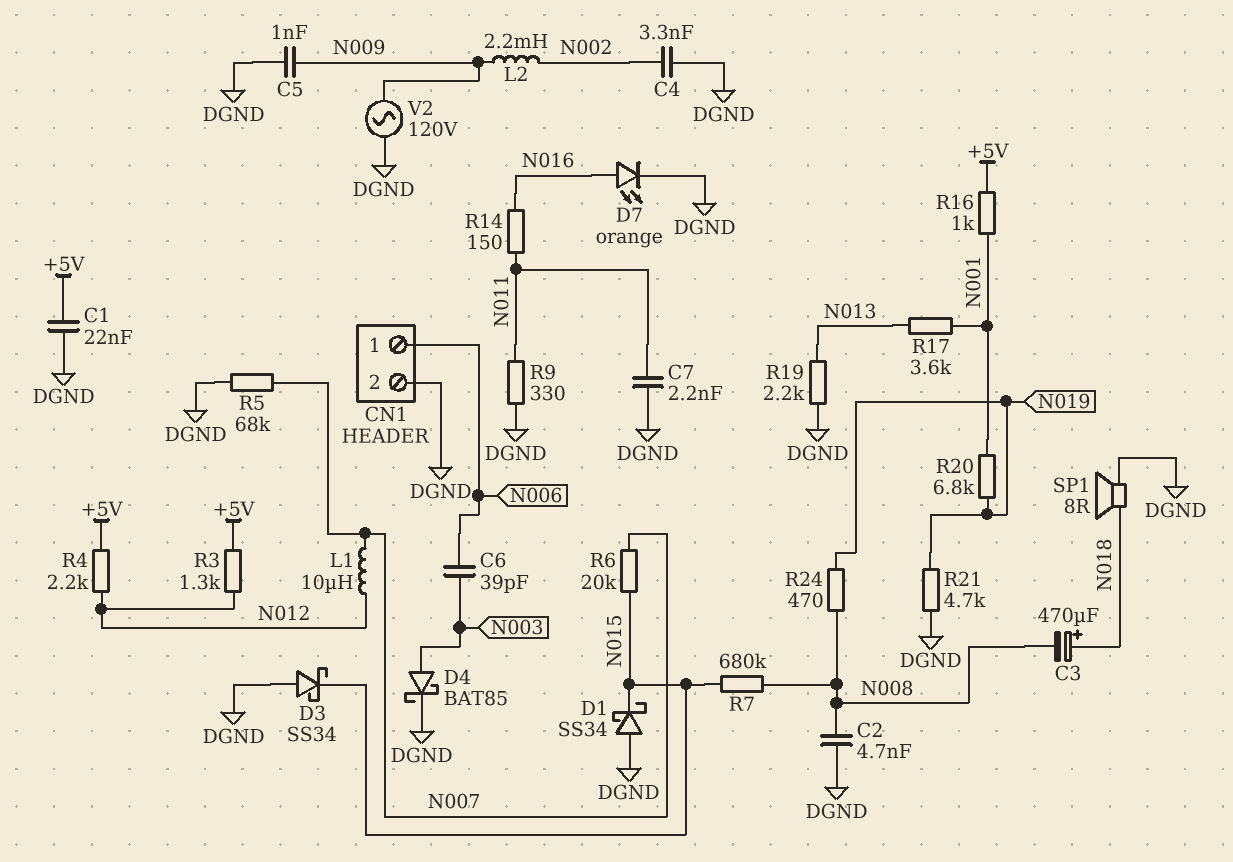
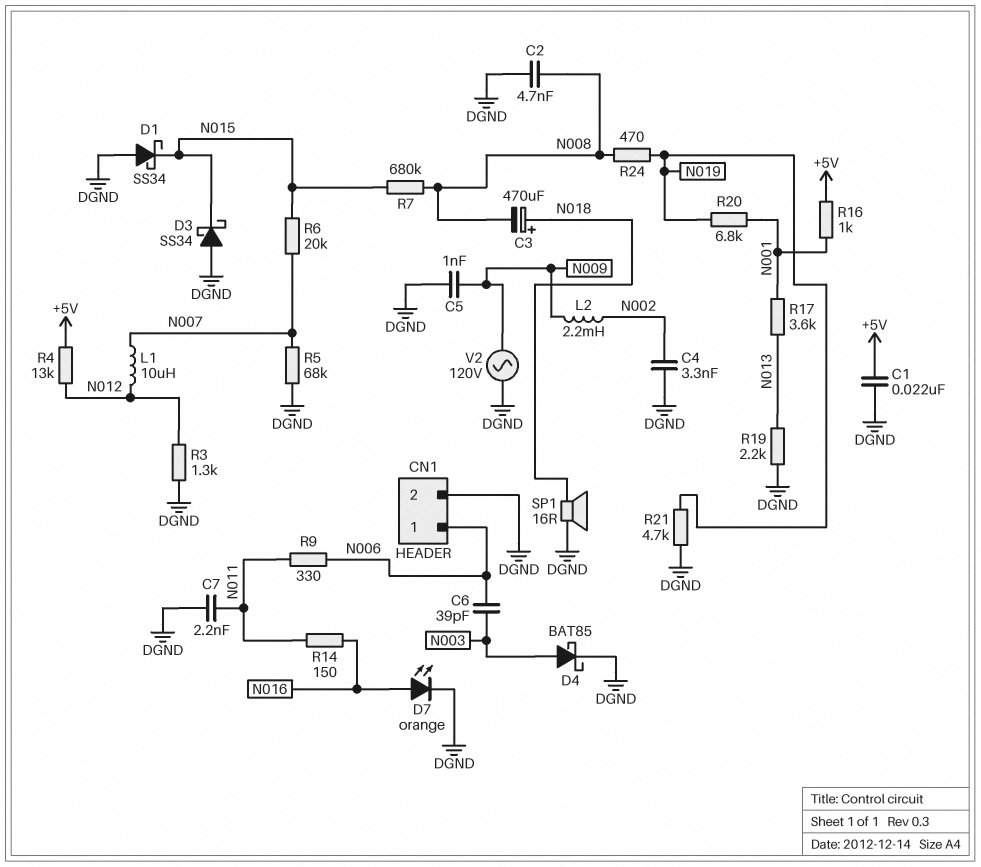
R3: 1.3k (+5V, N012) -> 1.3k (DGND, N012)
R4: 2.2k (+5V, N012) -> 13k (+5V, N012)
R9: 330 (DGND, N011) -> 330 (N006, N011)
SP1: speaker 8R (DGND, N018) -> speaker 16R (DGND, N018)

